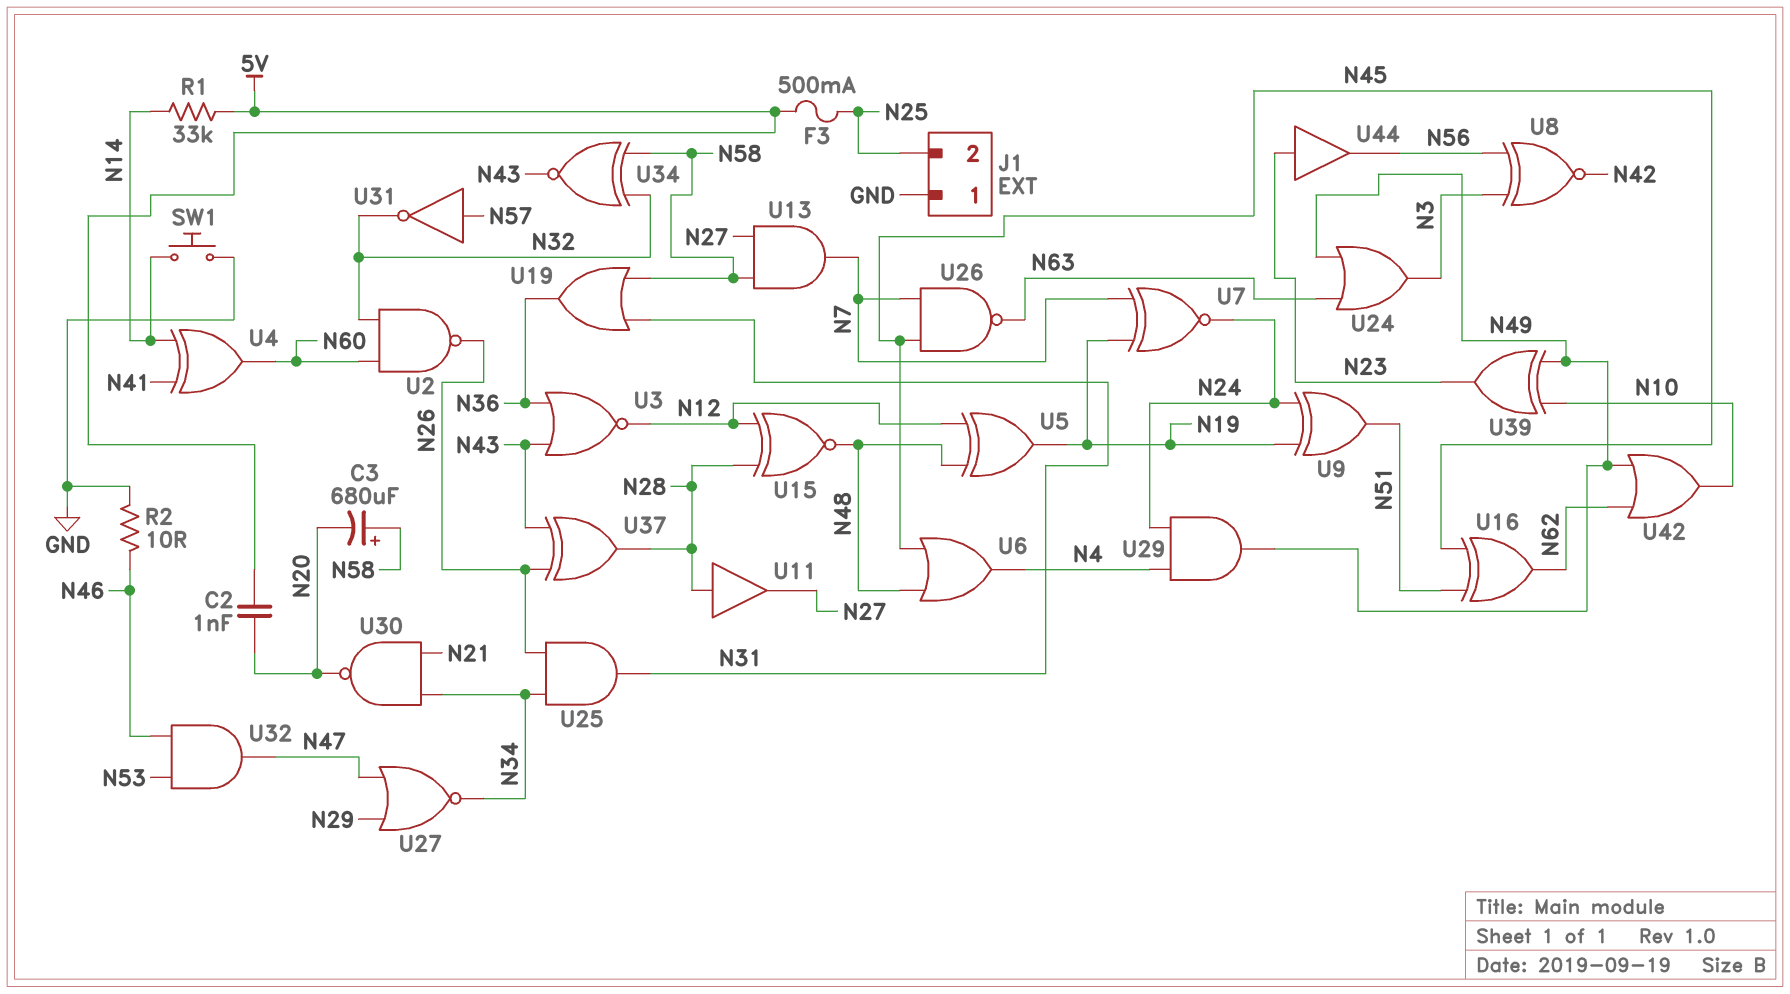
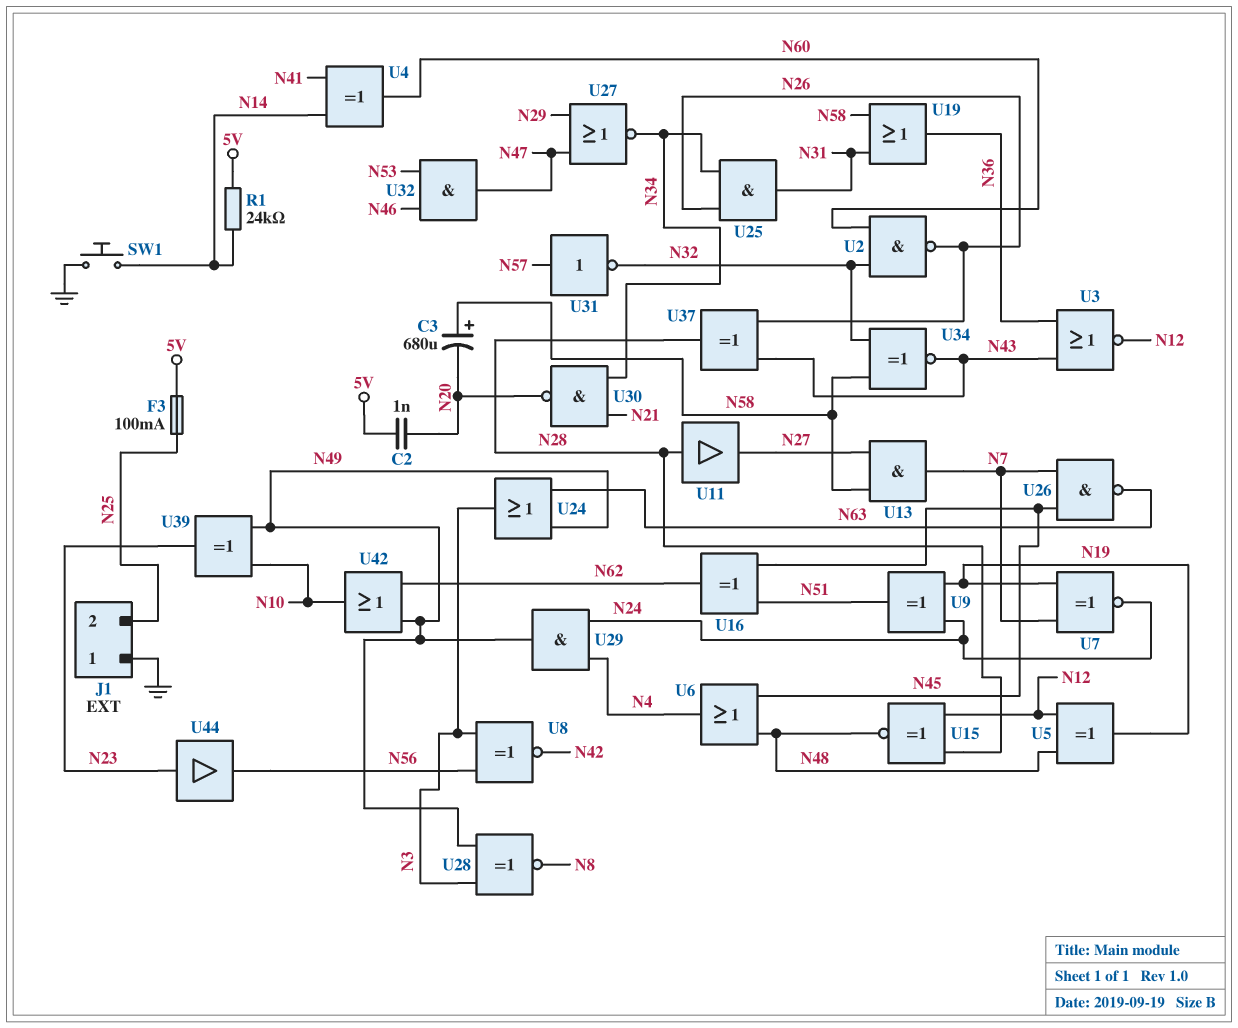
F3: 500mA (5V, N25) -> 100mA (5V, N25)
R1: 33k (5V, N14) -> 24k (5V, N14)
R2: 10 (GND, N46) -> none
U28: none -> XNOR (in N3, in N49, out N8)

